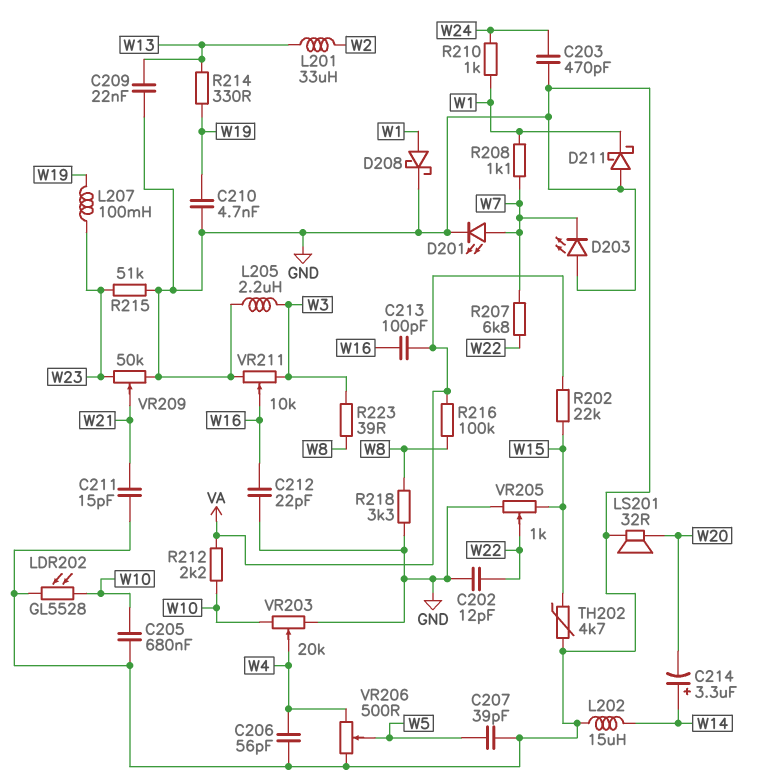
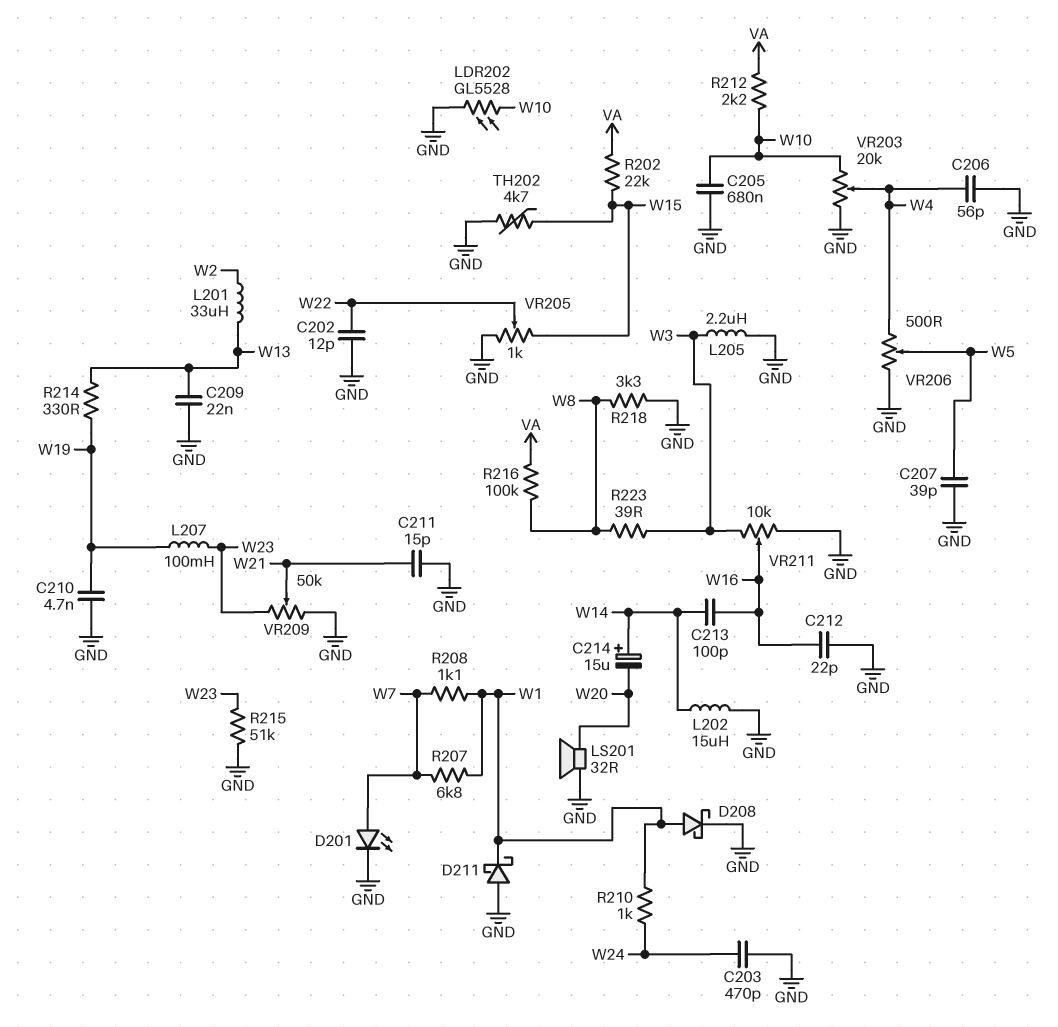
C213: 100pF (VA, W16) -> 100pF (W14, W16)
C214: 3.3uF (plus W14, minus W20) -> 15uF (plus W14, minus W20)
D203: LED (A GND, K W7) -> none
R207: 6.8k (W7, W22) -> 6.8k (W1, W7)

